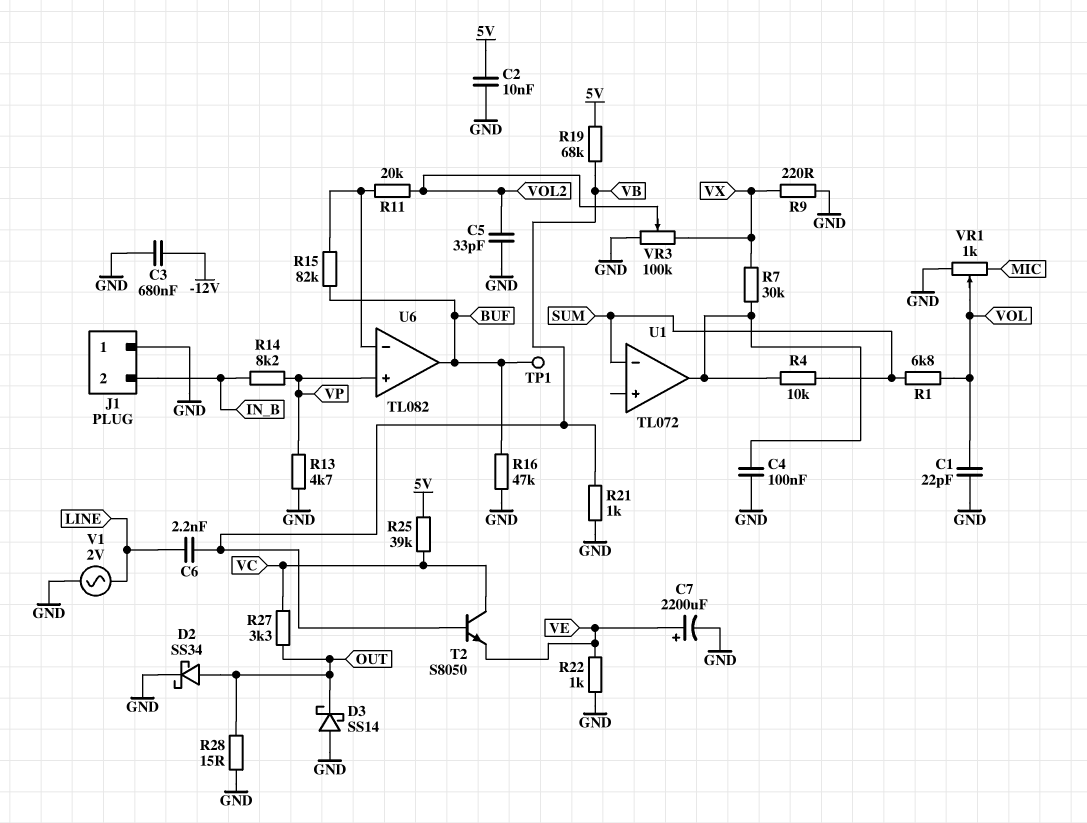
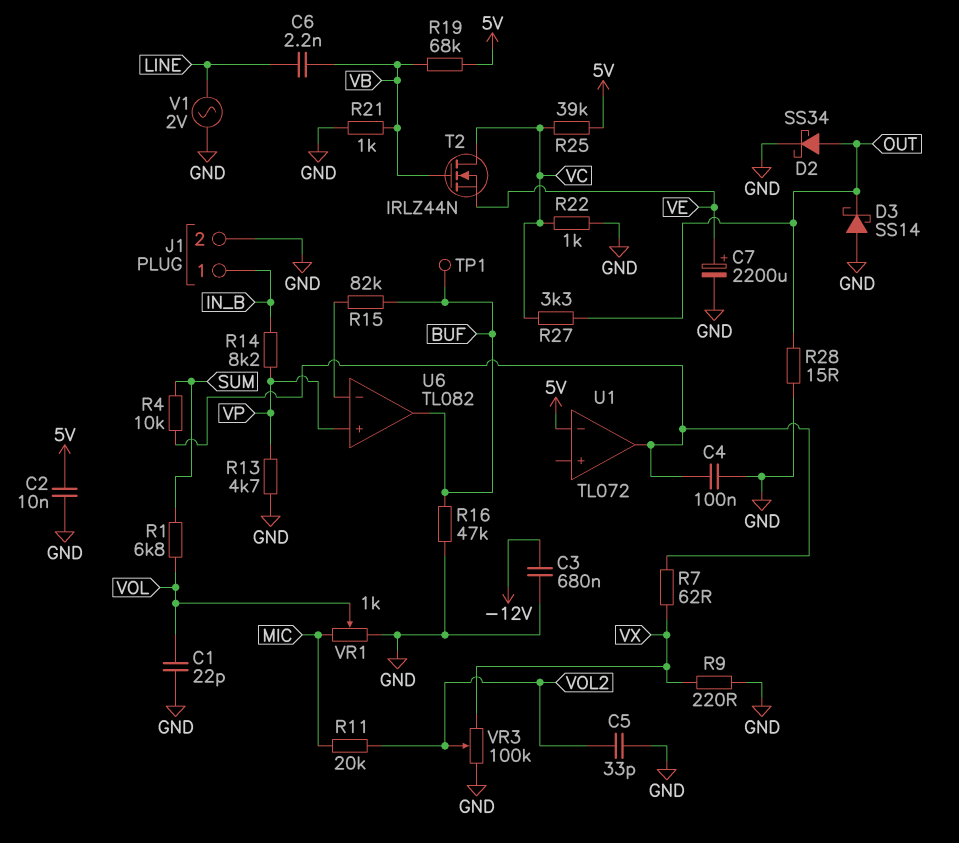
J1 pin 1: GND -> IN_B
J1 pin 2: IN_B -> GND
R7: 30k (U1/out, VX) -> 62 (U1/out, VX)
R11: 20k (U6/in-, VOL2) -> 20k (MIC, VOL2)
R22: 1k (GND, VE) -> 1k (GND, VC)
T2: NPN S8050 (B VB, C VC, E VE) -> NMOS IRLZ44N (G VB, D VC, S VE)
U1 pin in-: SUM -> 5V

